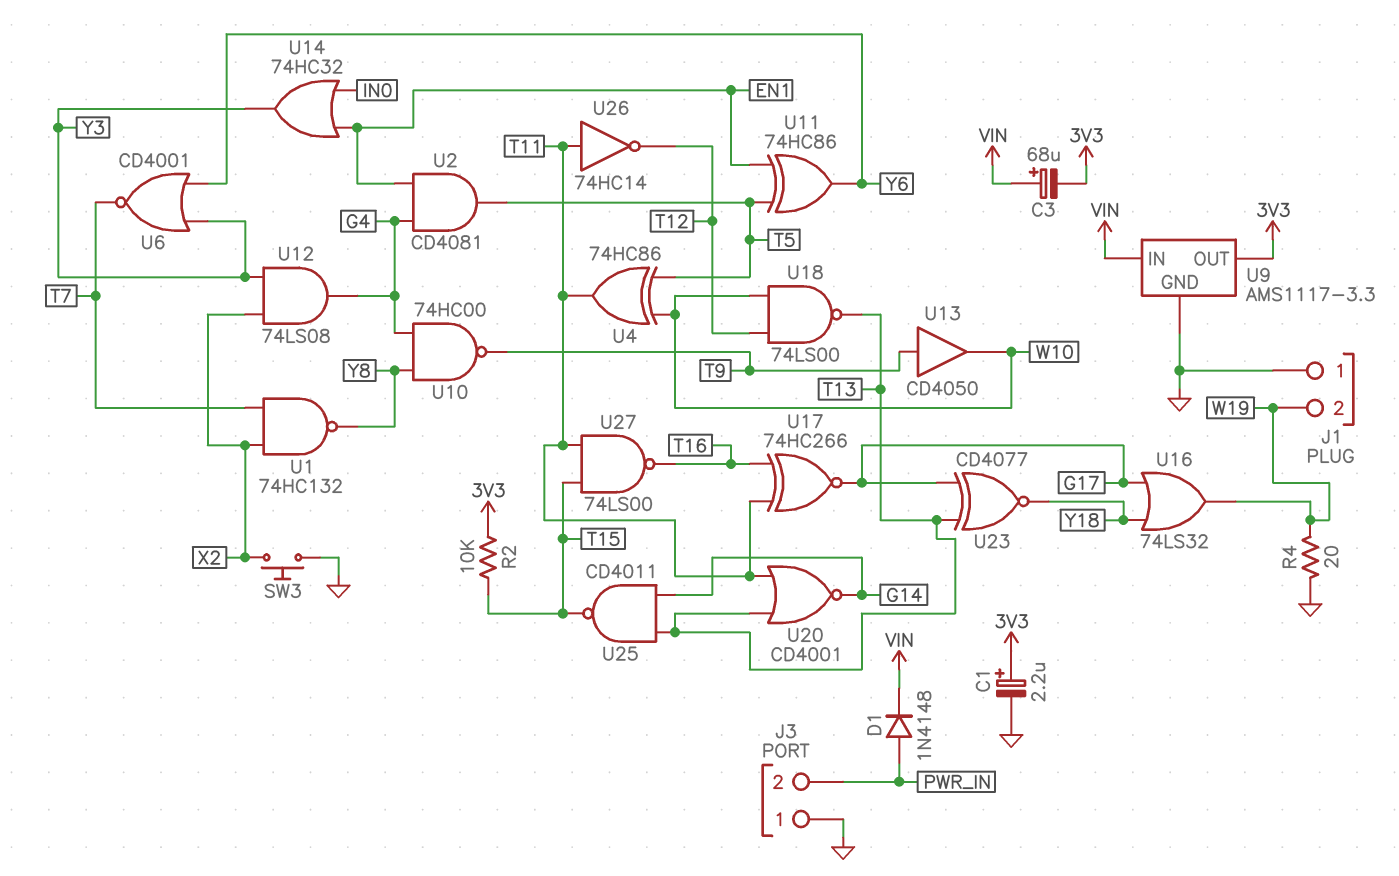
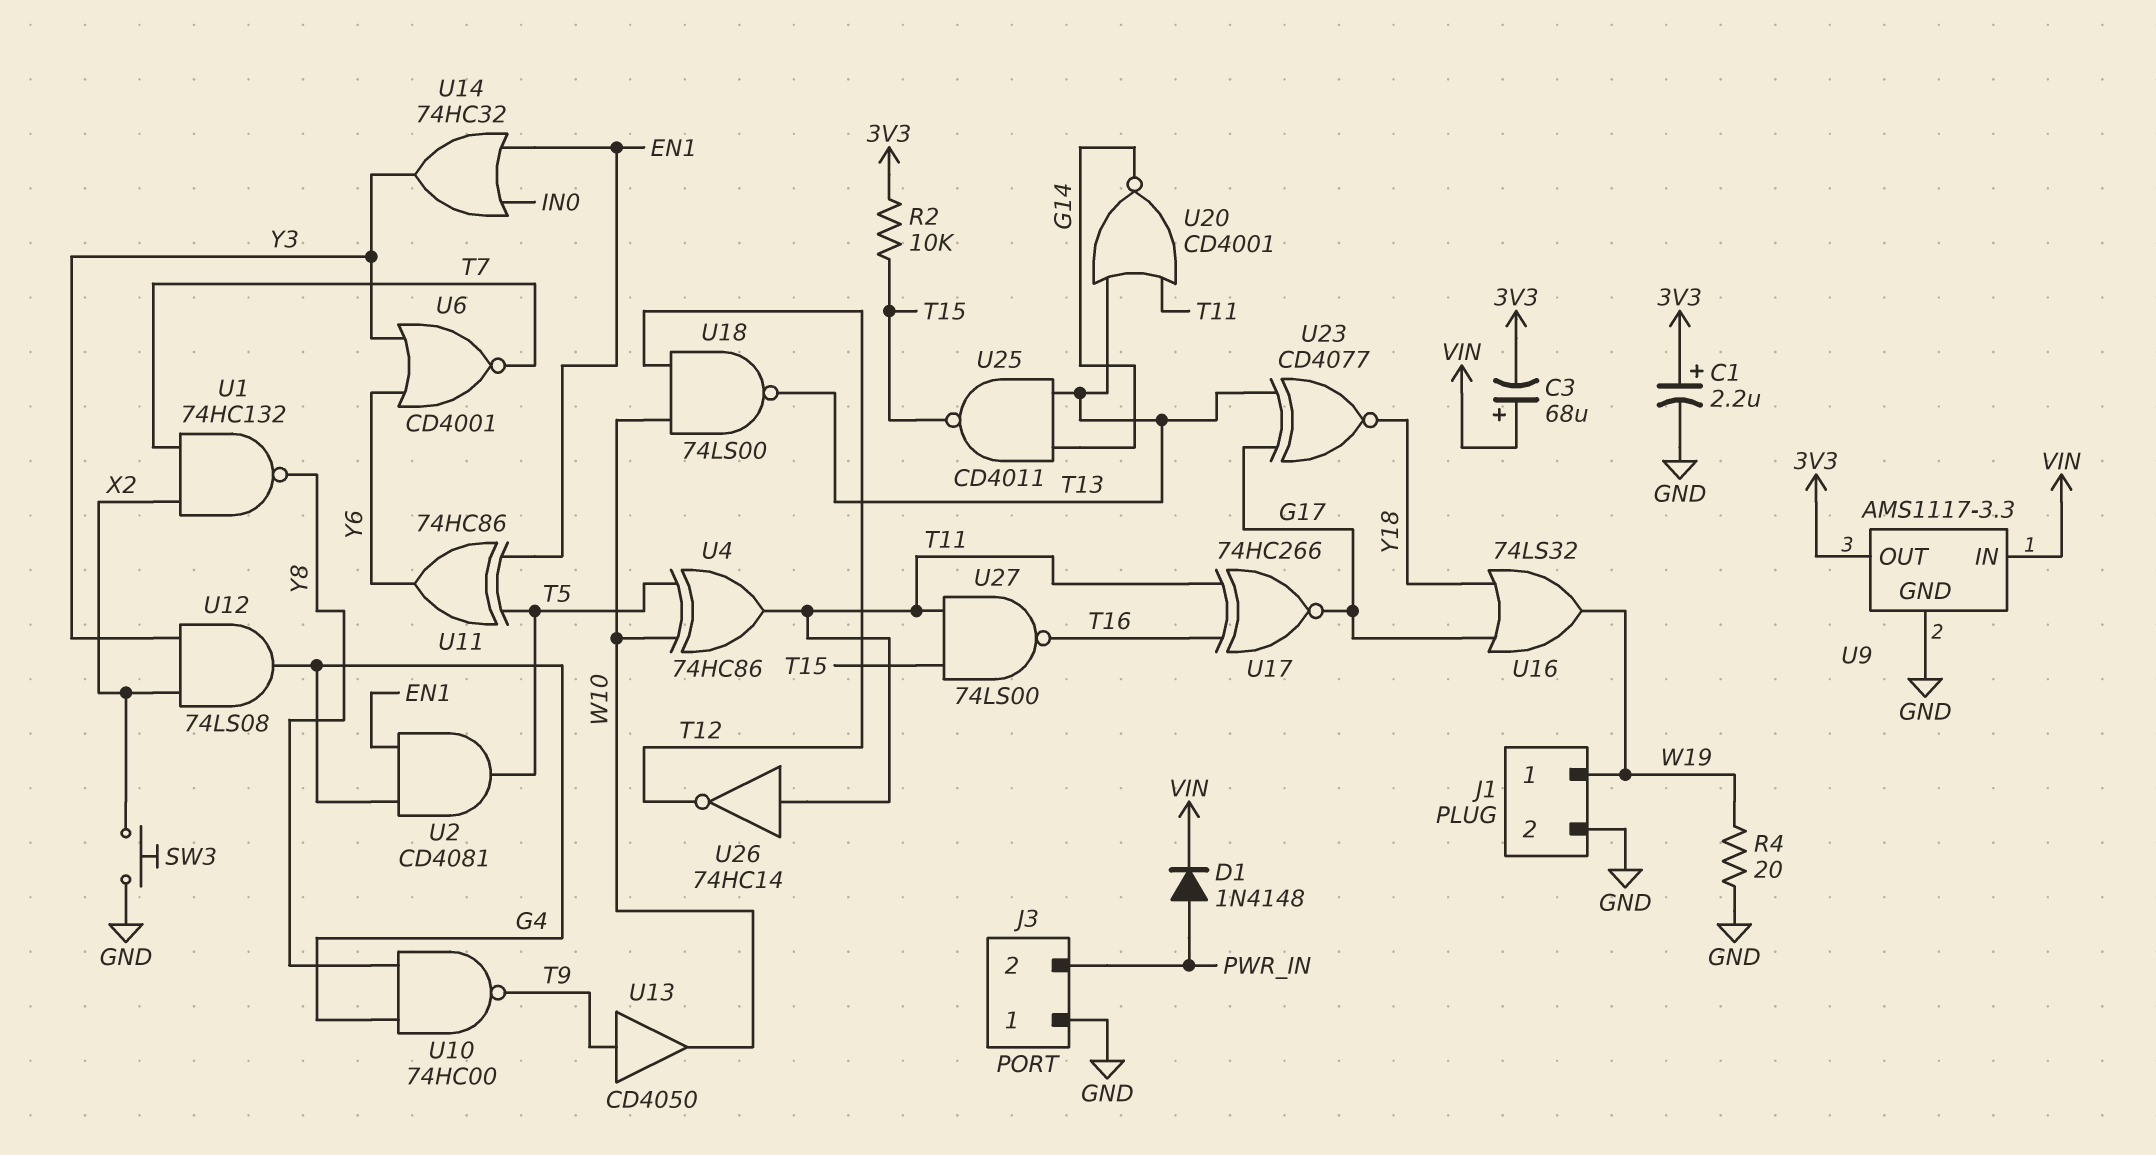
J1 pin 1: GND -> W19
J1 pin 2: W19 -> GND

